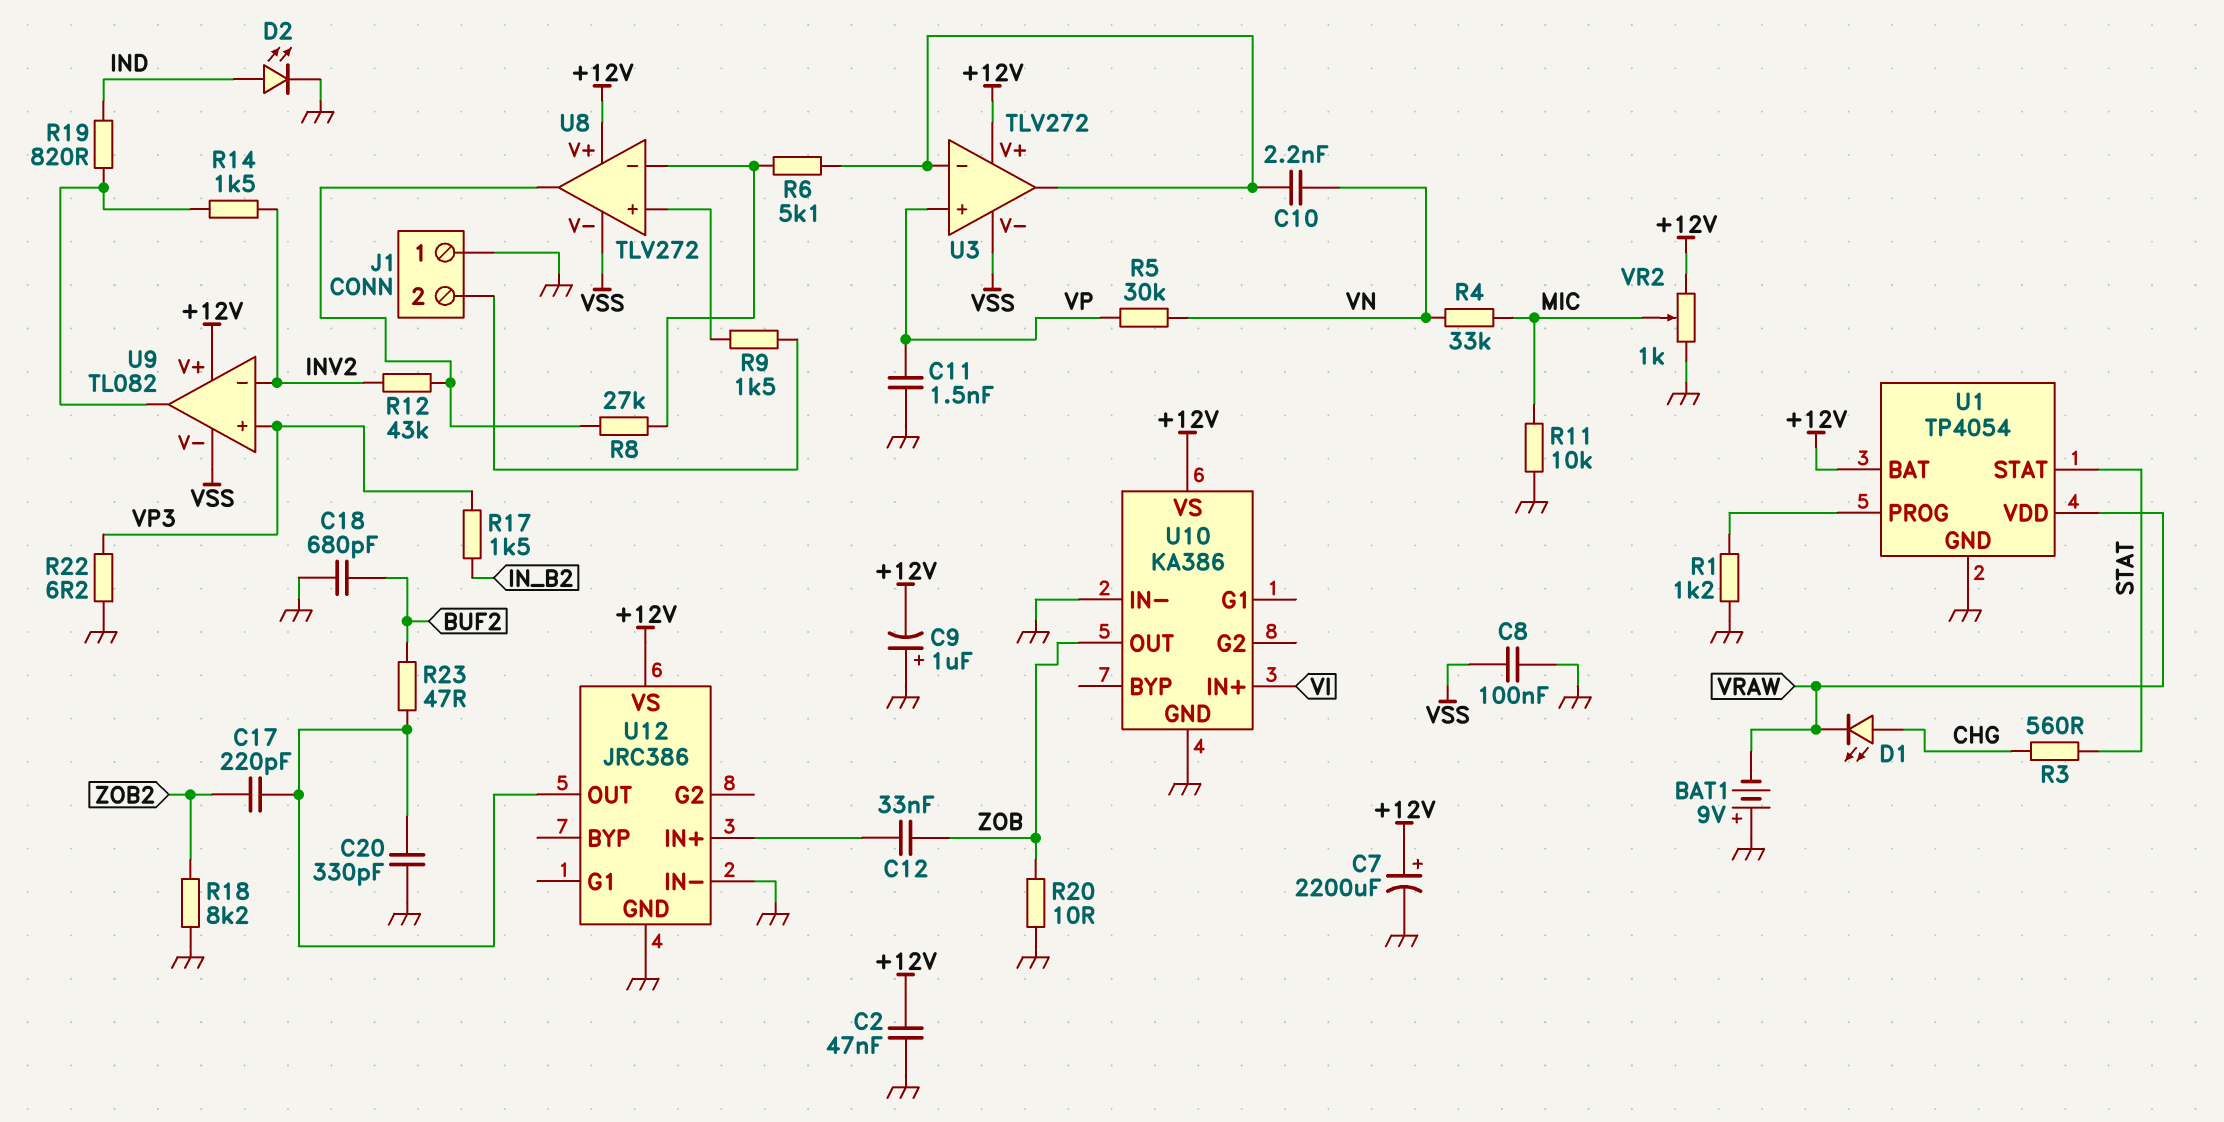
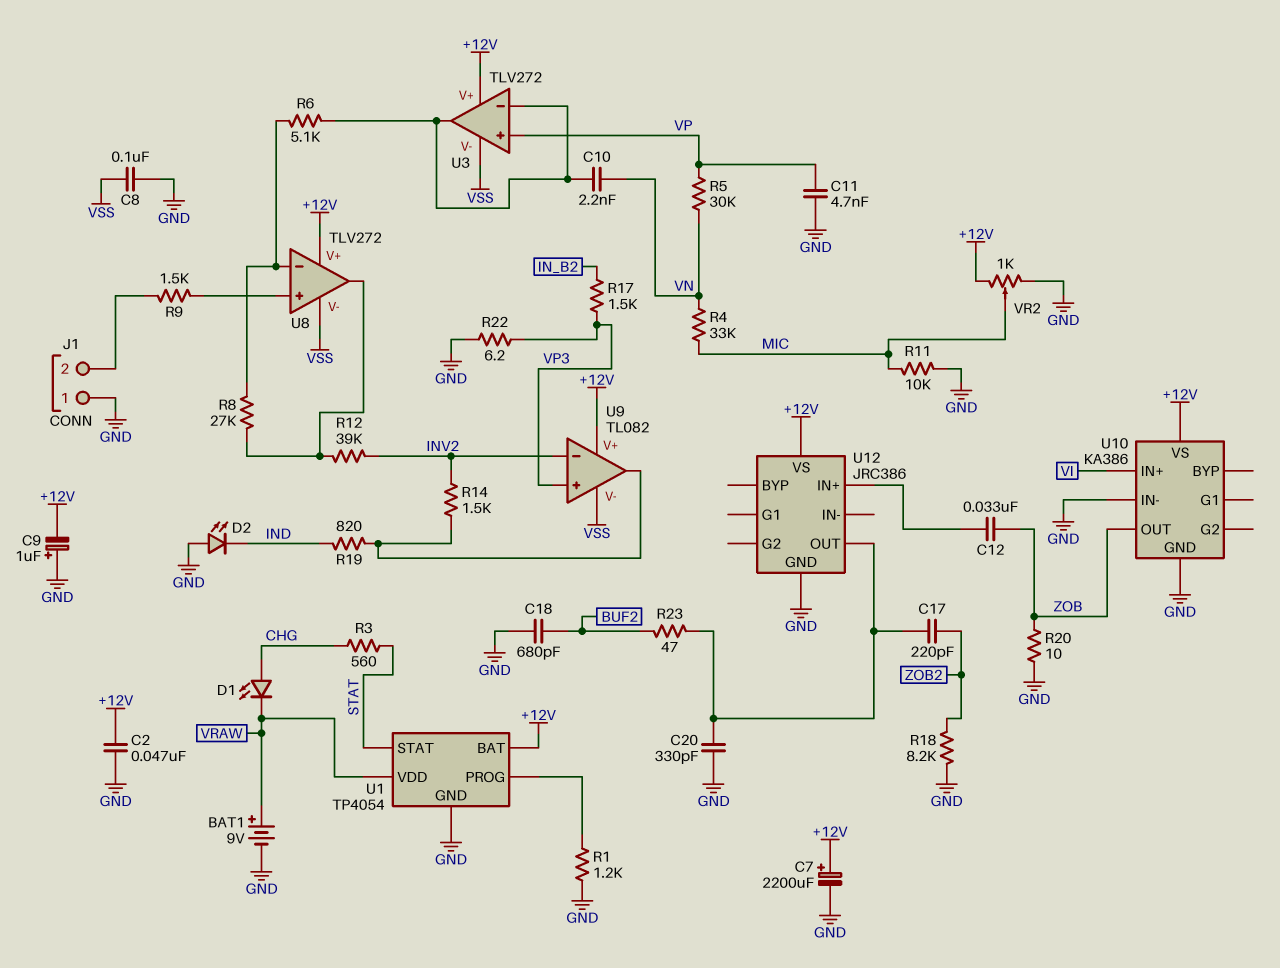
BAT1: 9V (plus GND, minus VRAW) -> 9V (plus VRAW, minus GND)
C11: 1.5nF (GND, VP) -> 4.7nF (GND, VP)
D2: LED (A IND, K GND) -> LED (A GND, K IND)
R12: 43k (INV2, U8/out) -> 39k (INV2, U8/out)
U12 pin IN-: GND -> none

